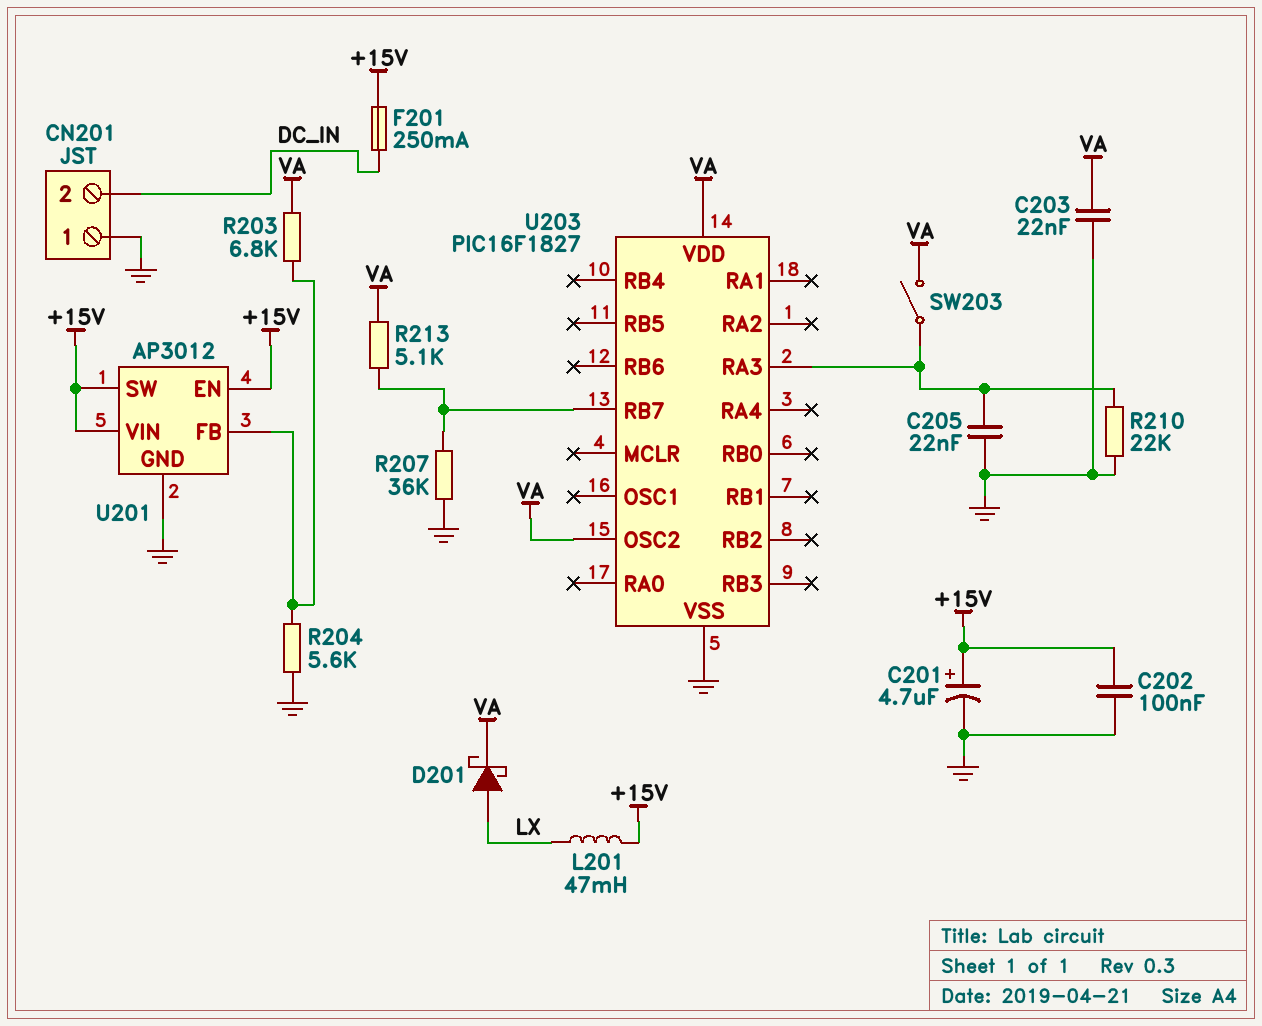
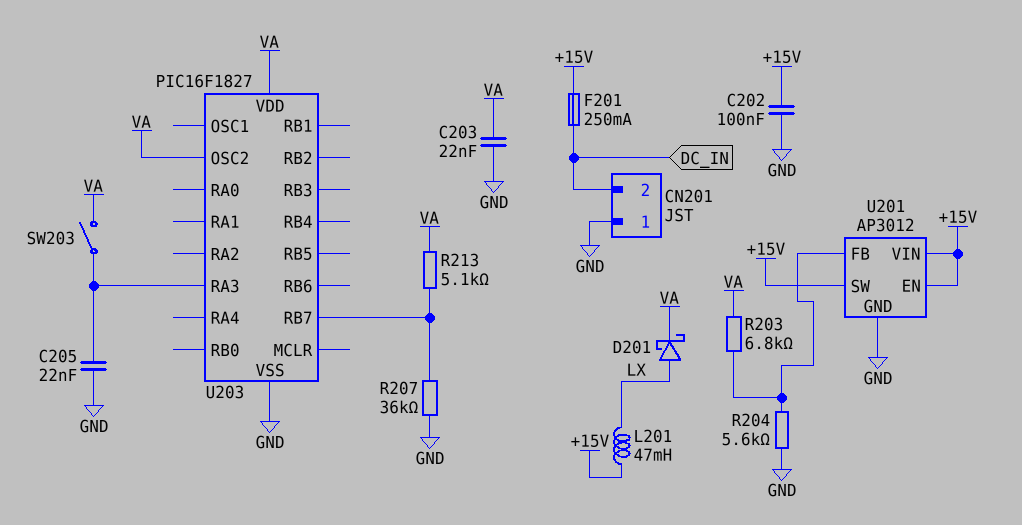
C201: 4.7uF (plus +15V, minus GND) -> none
R210: 22k (GND, U203/RA3) -> none

